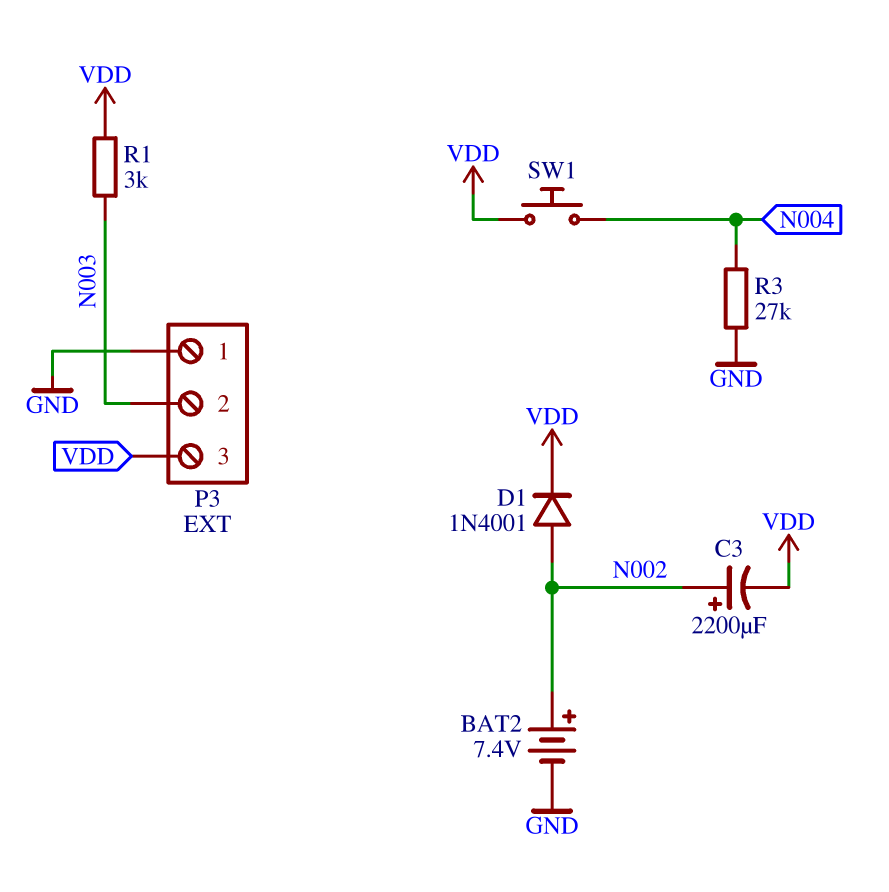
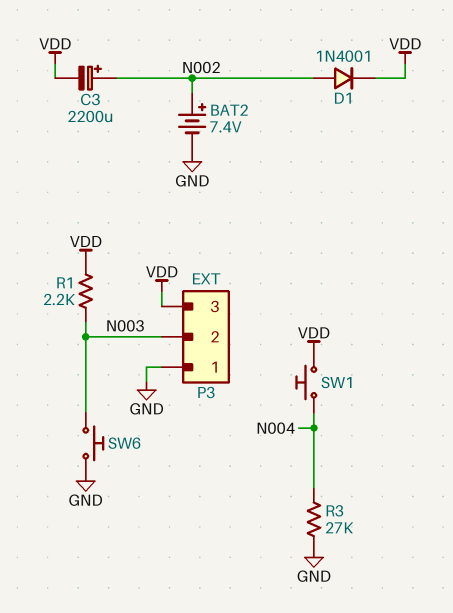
R1: 3k (N003, VDD) -> 2.2k (N003, VDD)
SW6: none -> button (GND, N003)

